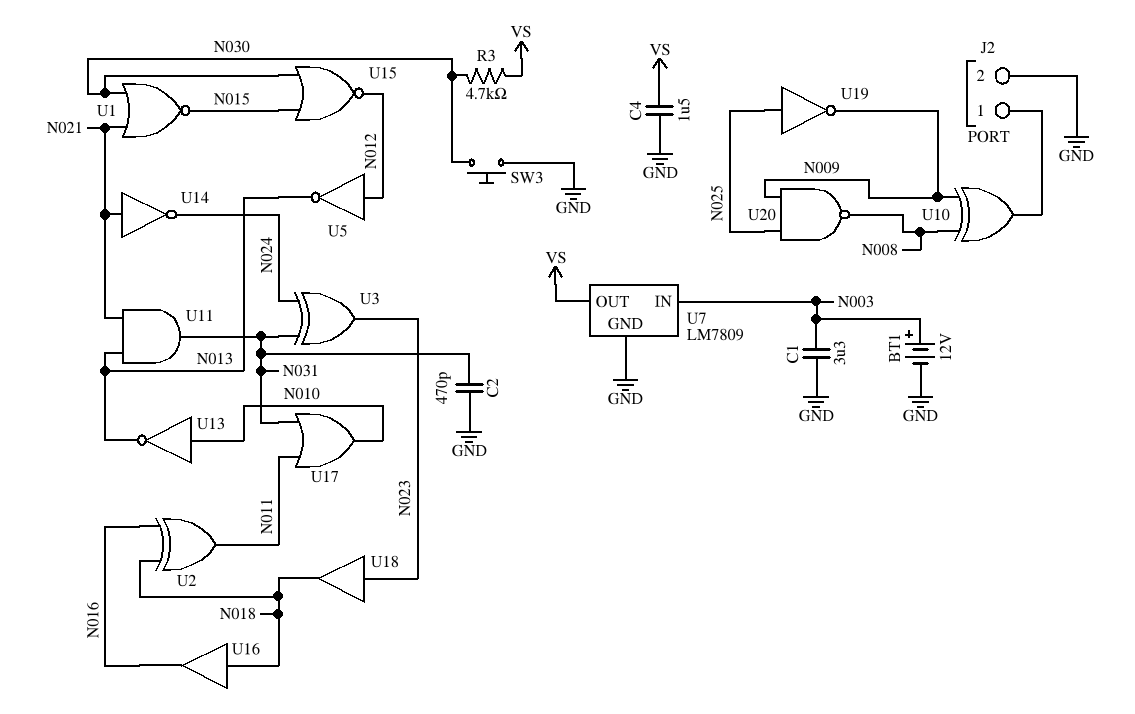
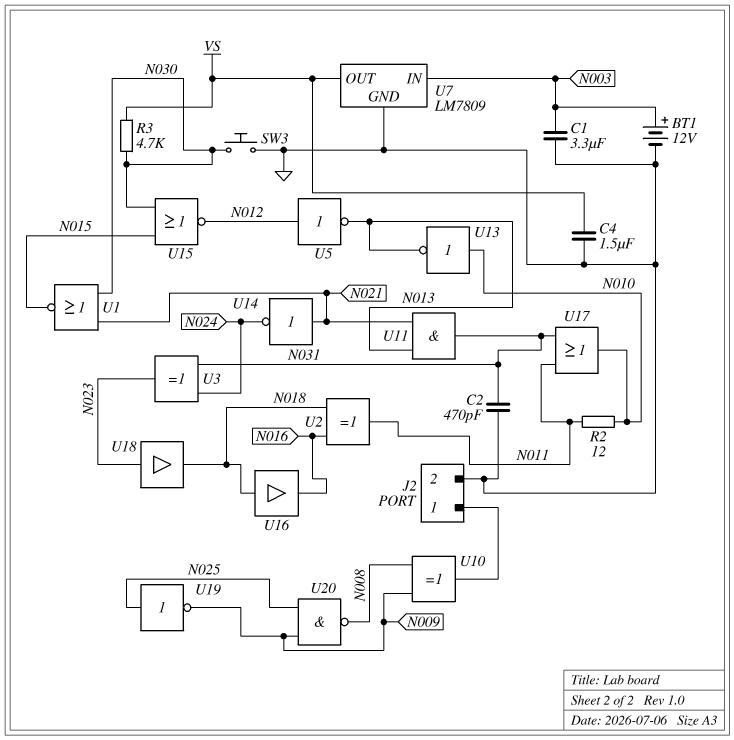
R2: none -> 12 (N010, N011)

